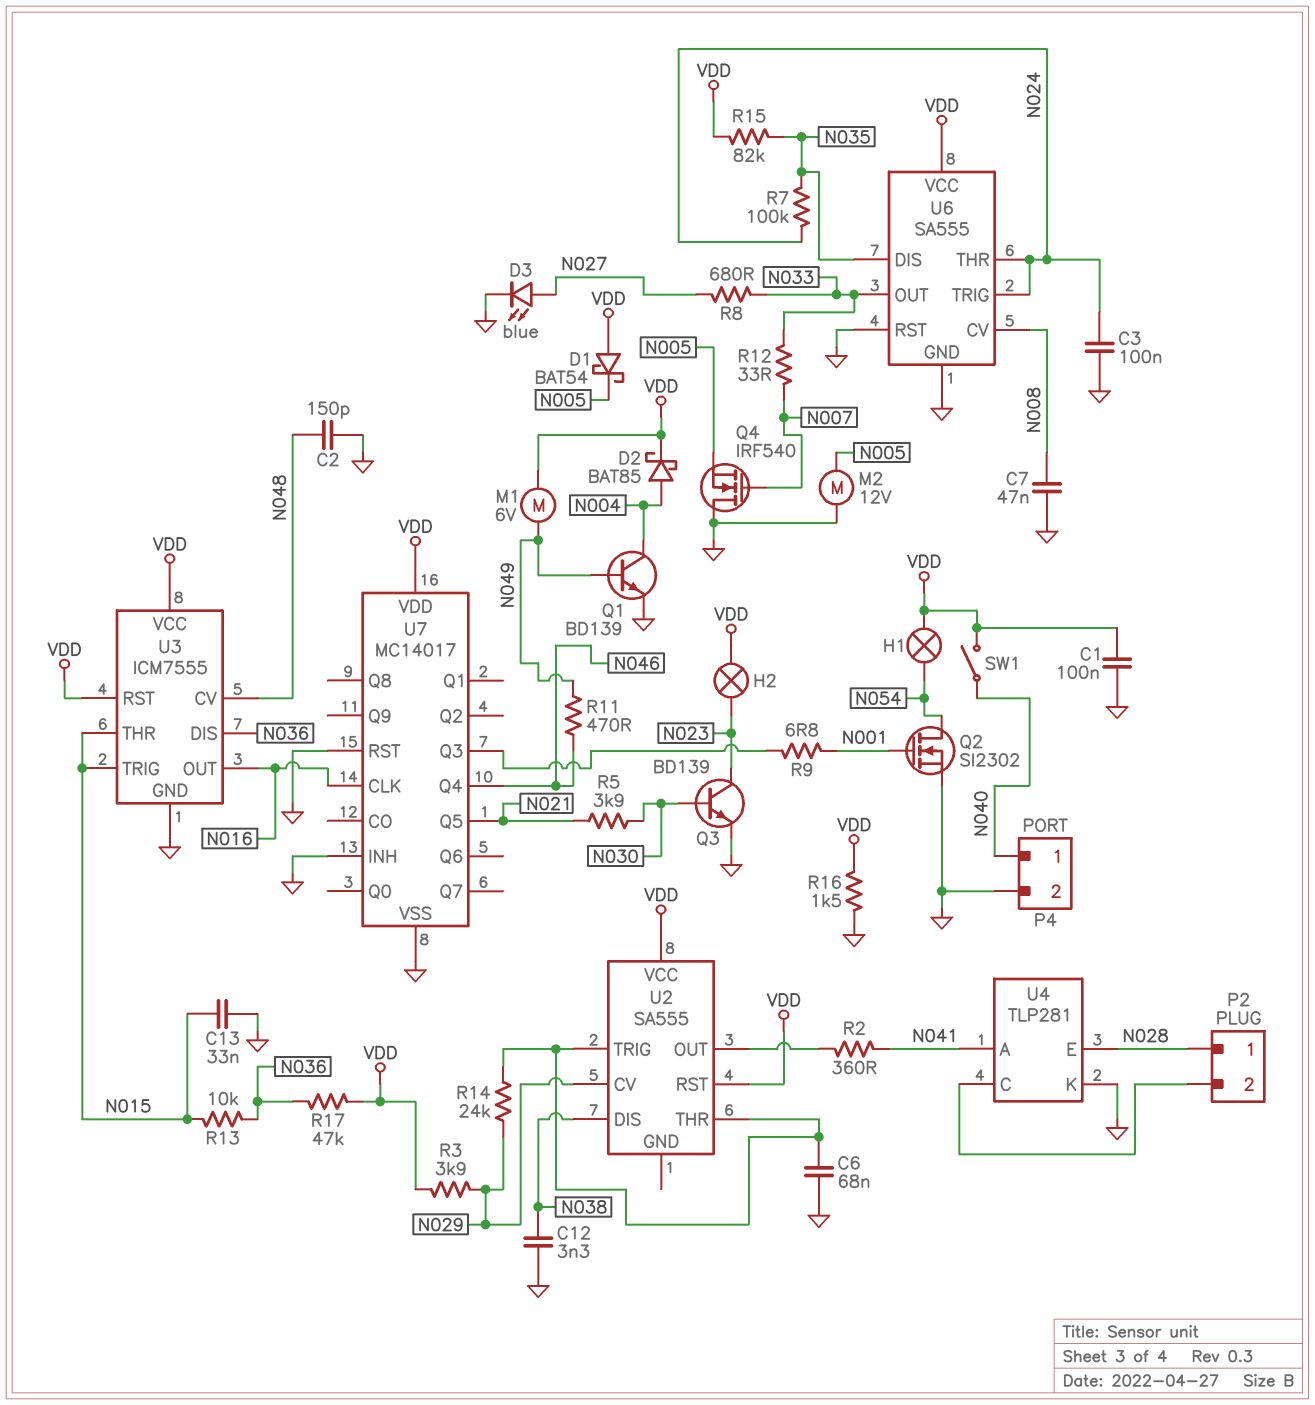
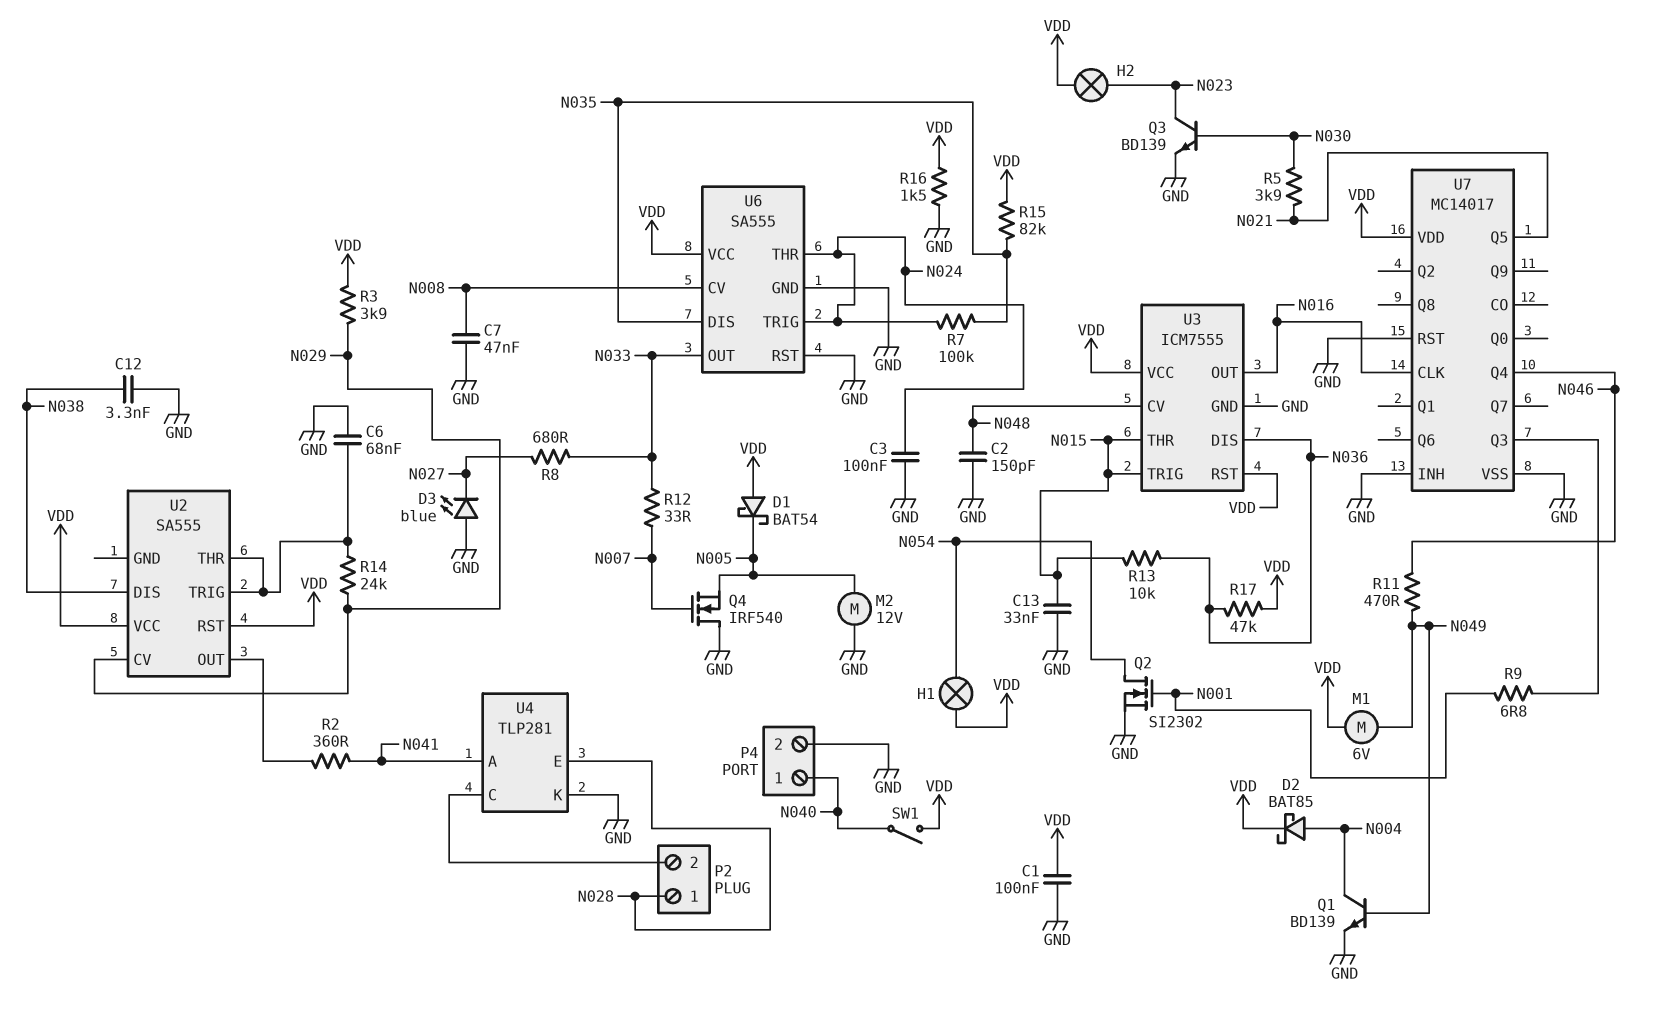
D3: LED blue (A N027, K GND) -> LED blue (A GND, K N027)

